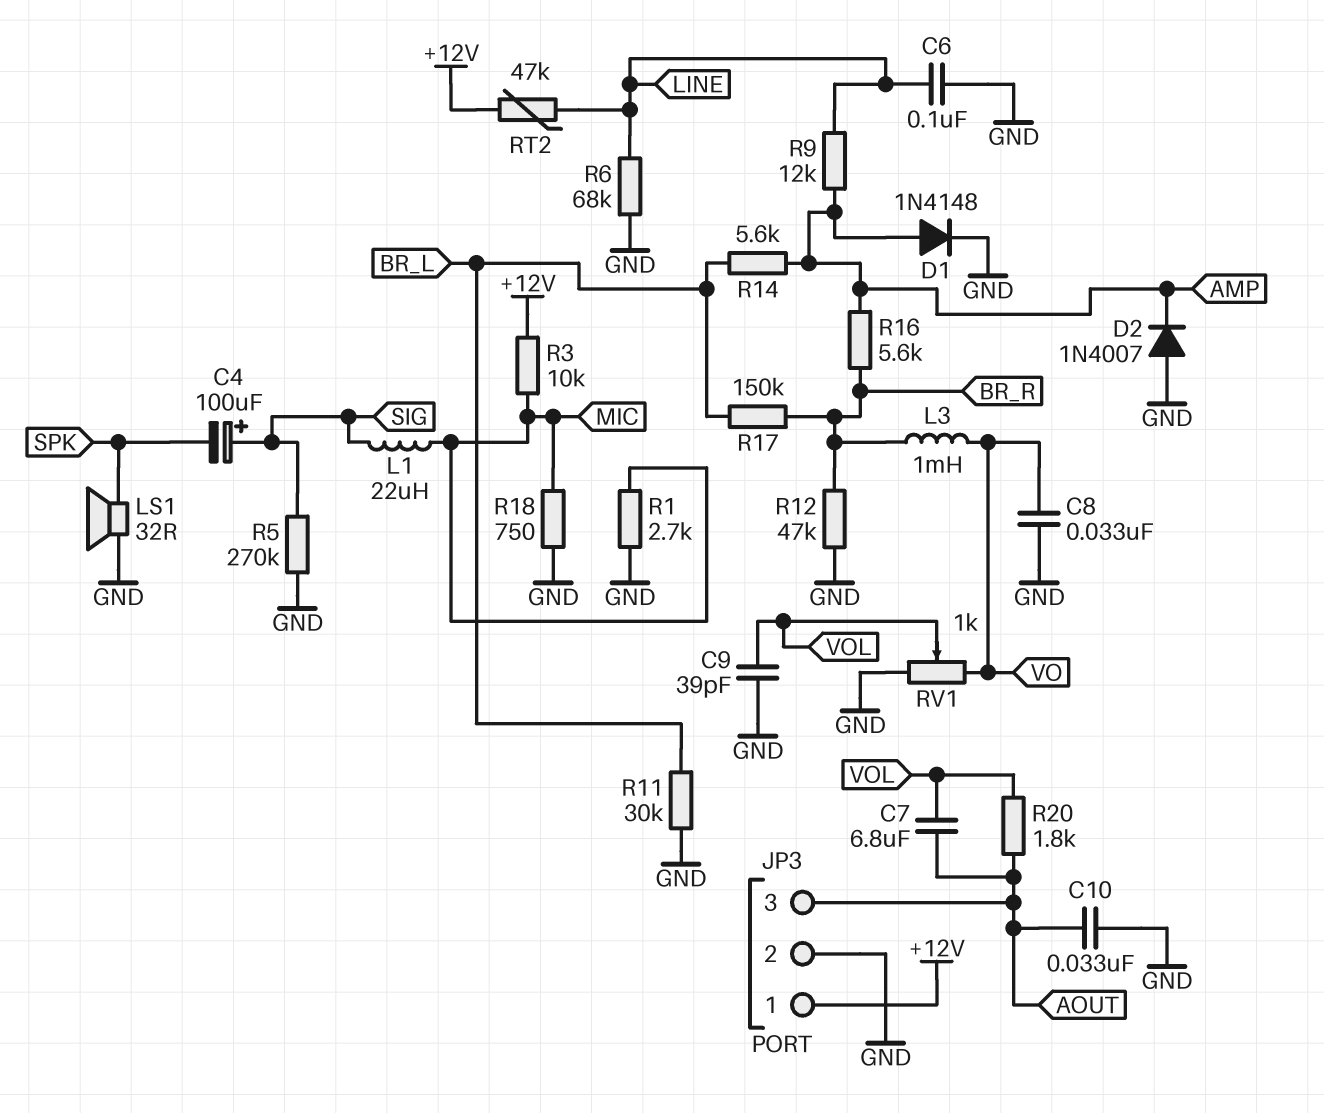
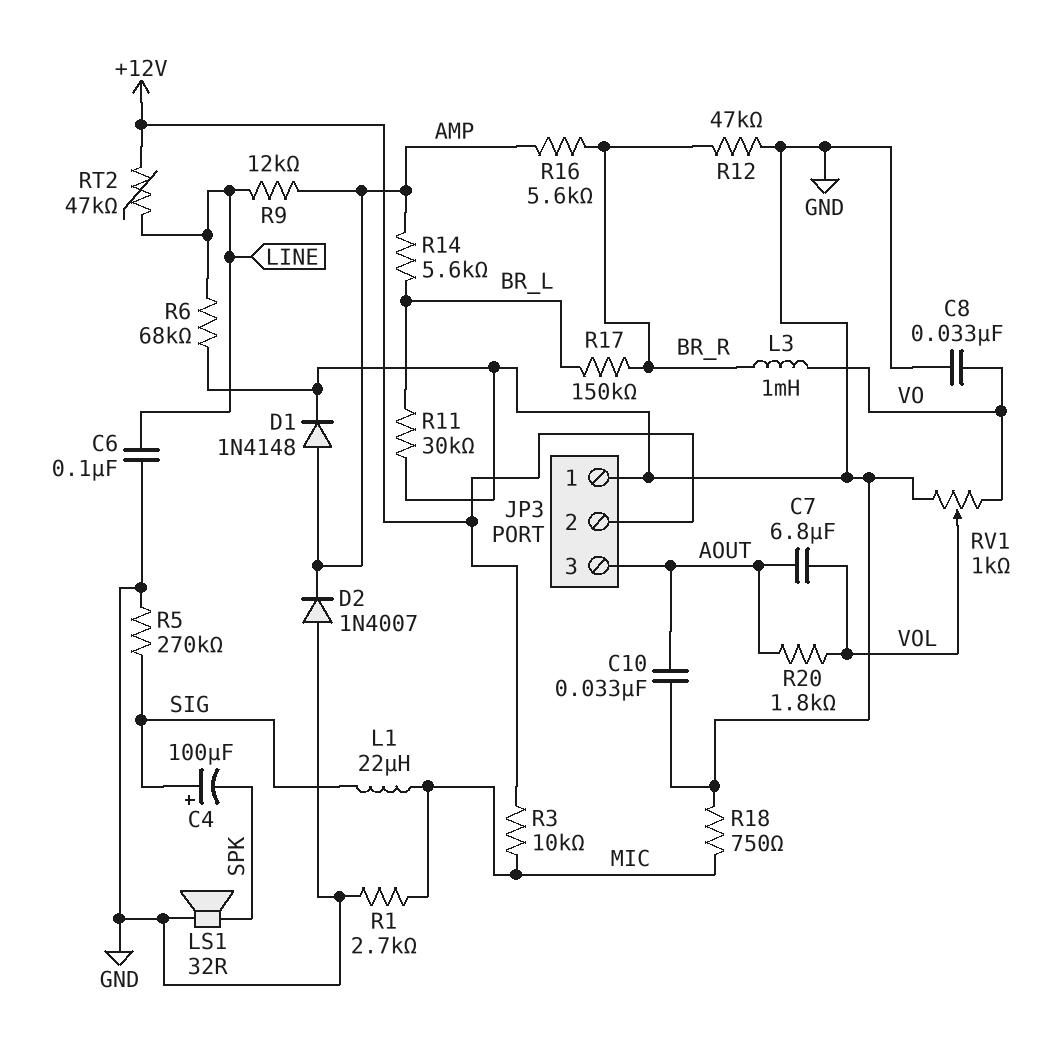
C9: 39pF (GND, VOL) -> none
JP3 pin 1: +12V -> GND
JP3 pin 2: GND -> +12V

